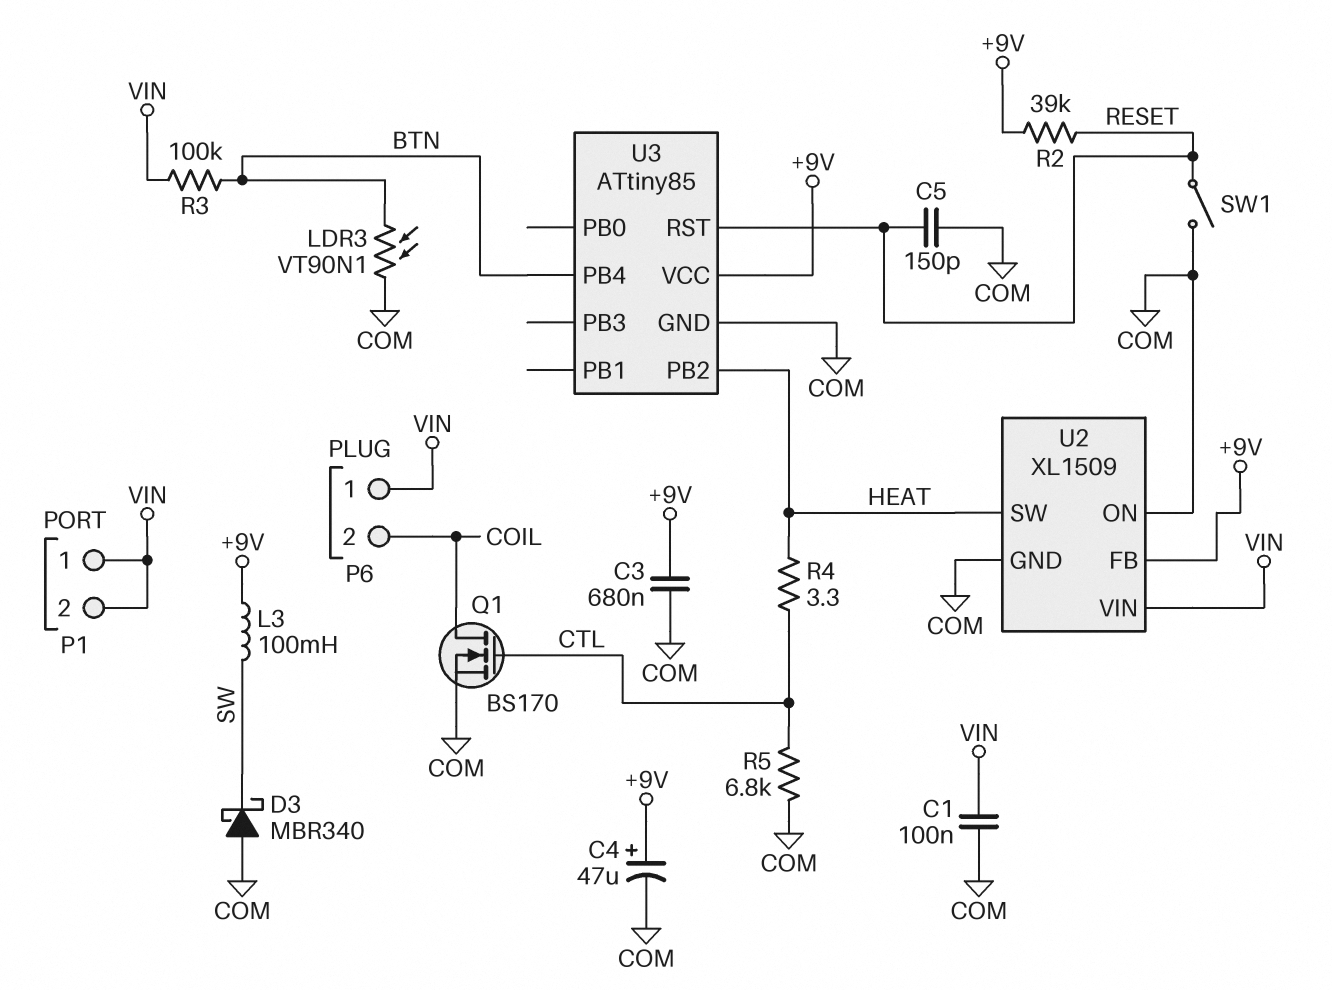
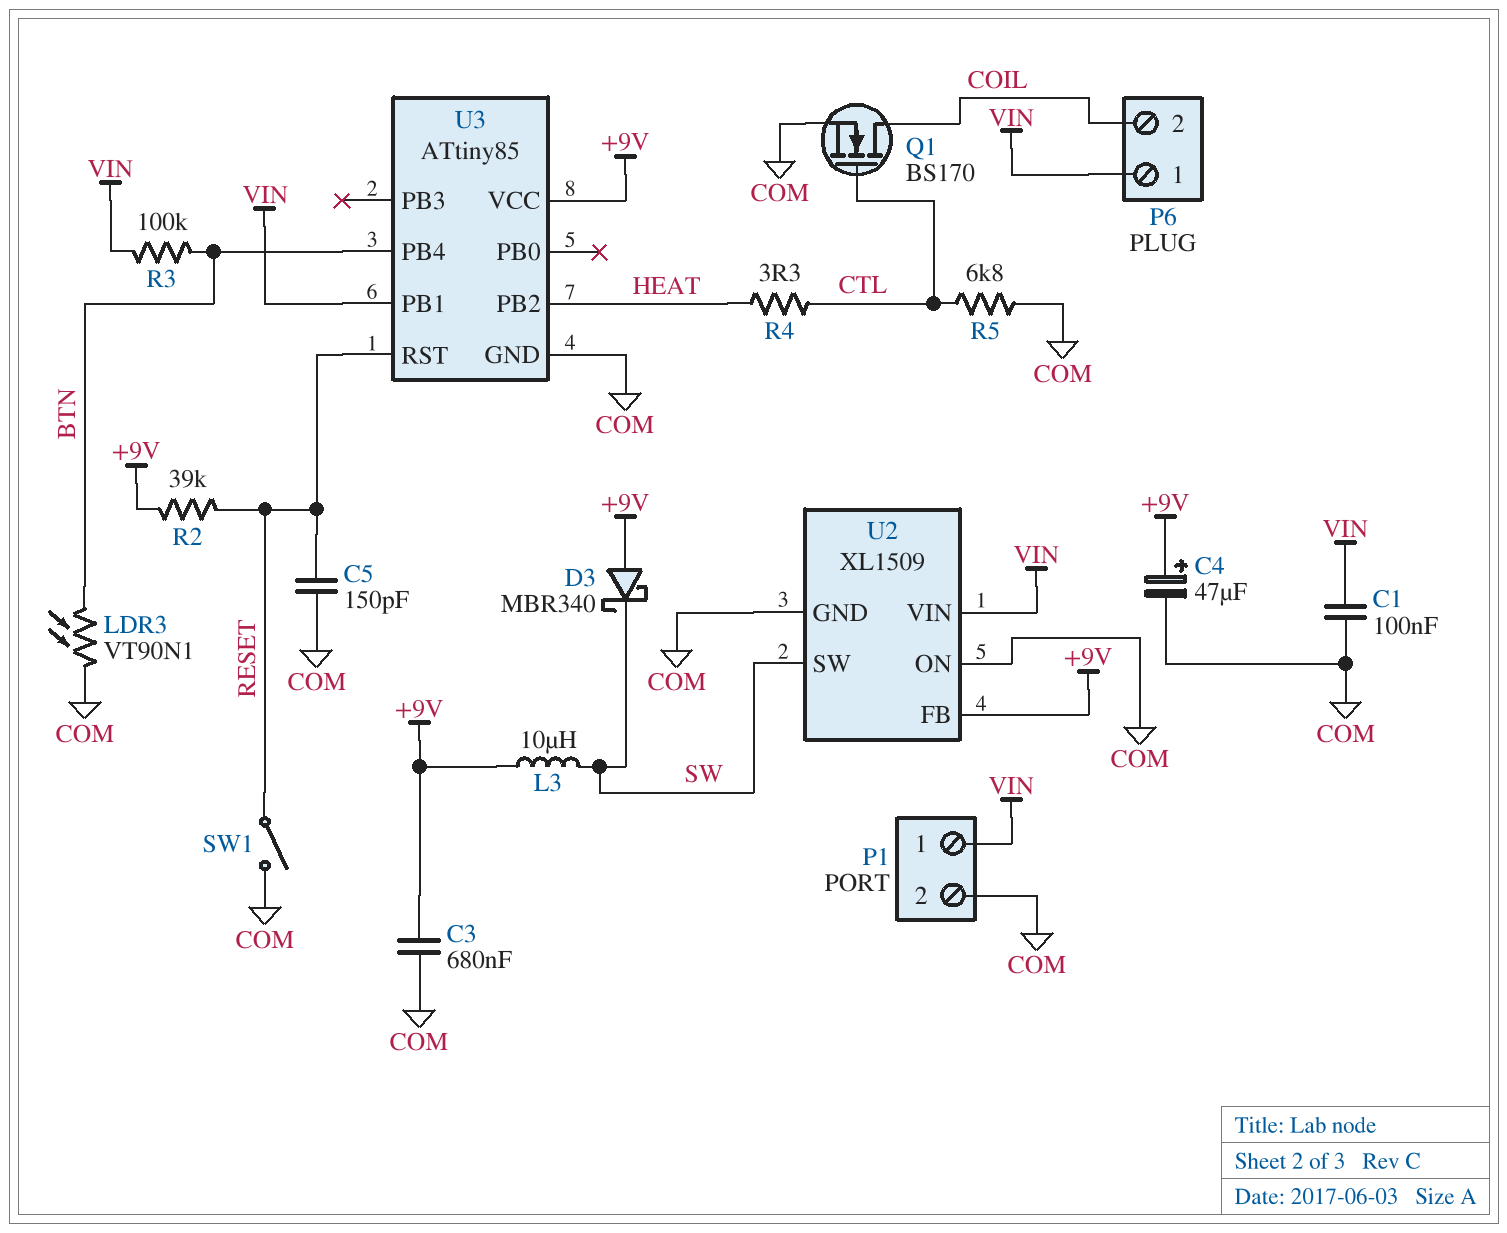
D3: schottky MBR340 (A COM, K SW) -> schottky MBR340 (A +9V, K SW)
L3: 100mH (+9V, SW) -> 10uH (+9V, SW)
P1 pin 2: VIN -> COM
U2 pin SW: HEAT -> SW
U3 pin PB1: none -> VIN

